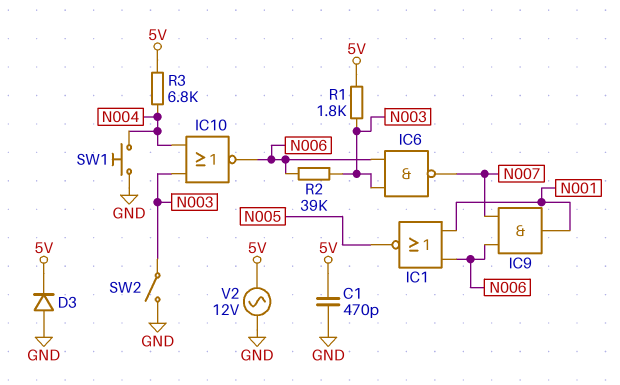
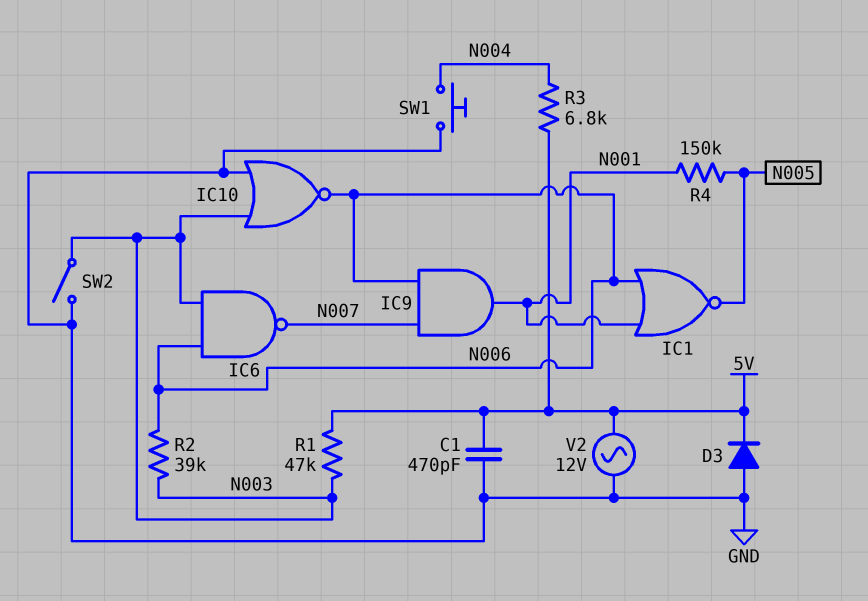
IC10: NOR (in N003, in N004, out N006) -> NOR (in GND, in N003, out N006)
R1: 1.8k (5V, N003) -> 47k (5V, N003)
R4: none -> 150k (N001, N005)

